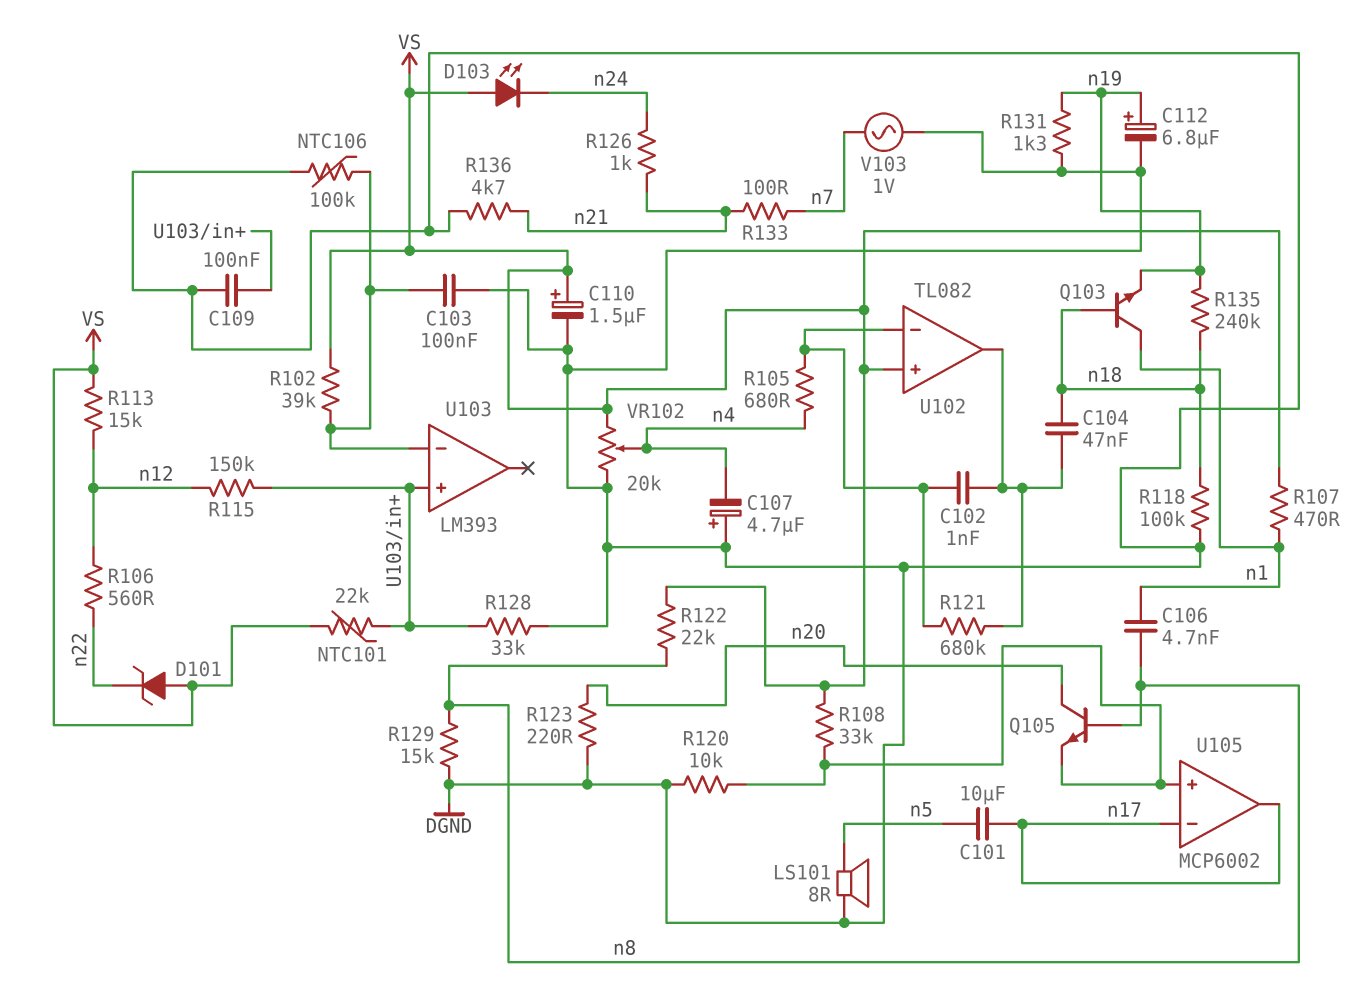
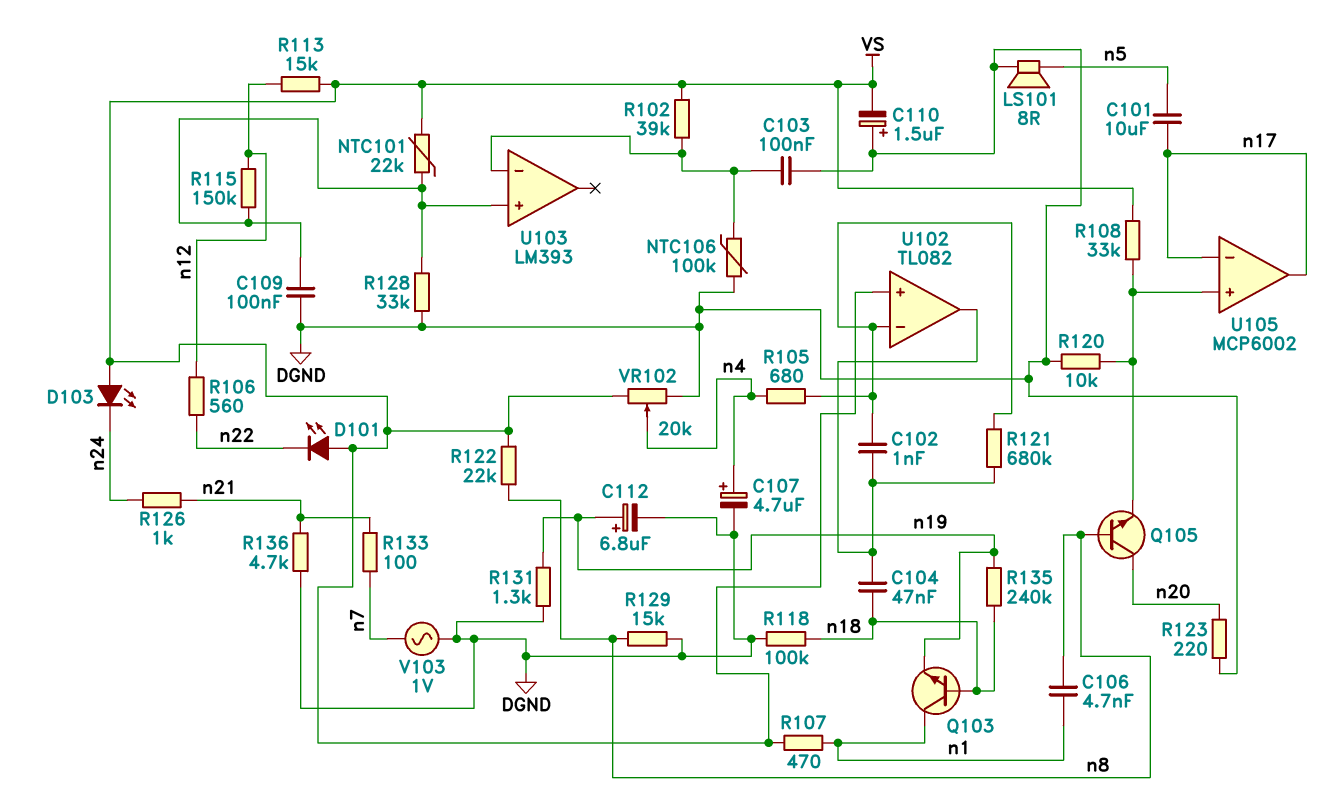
C107: 4.7uF (plus DGND, minus n4) -> 4.7uF (plus n4, minus DGND)
C110: 1.5uF (plus VS, minus DGND) -> 1.5uF (plus DGND, minus VS)
D101: zener (A VS, K n22) -> LED (A VS, K n22)

